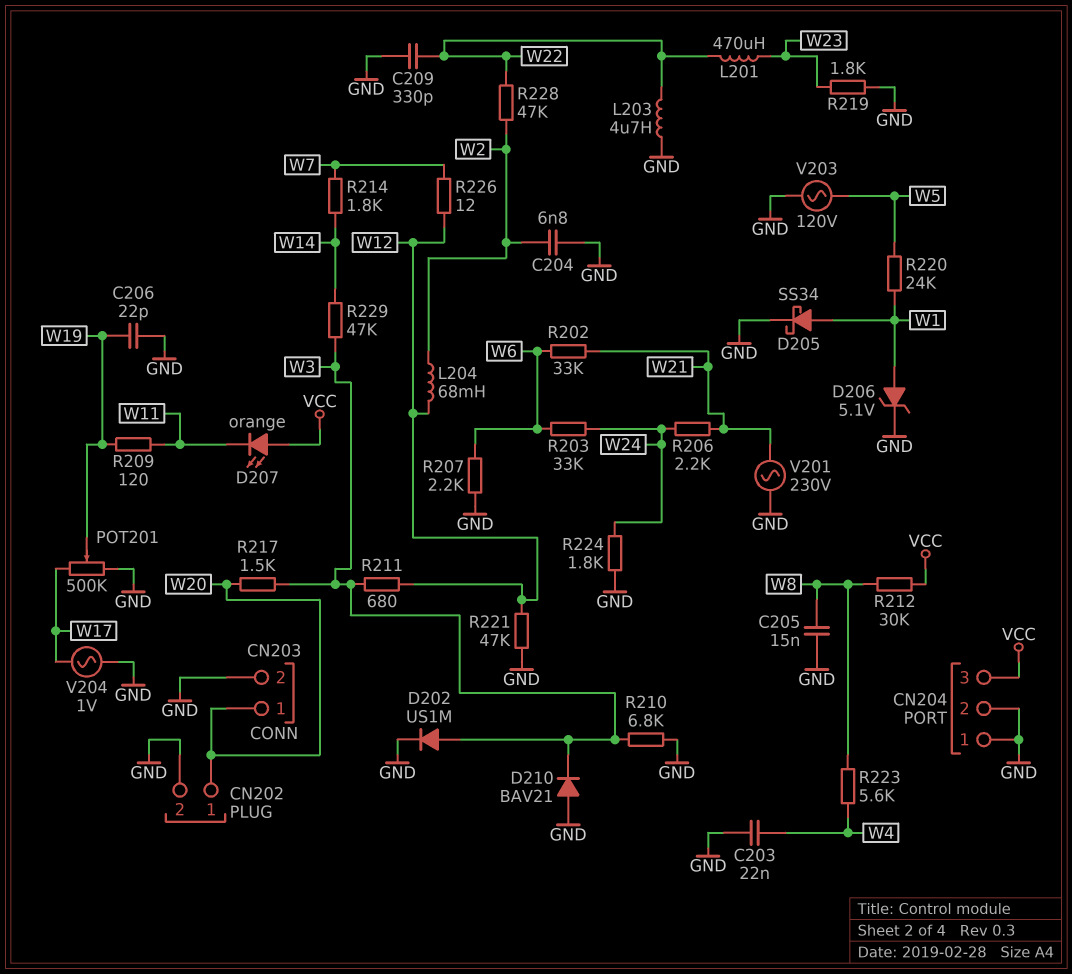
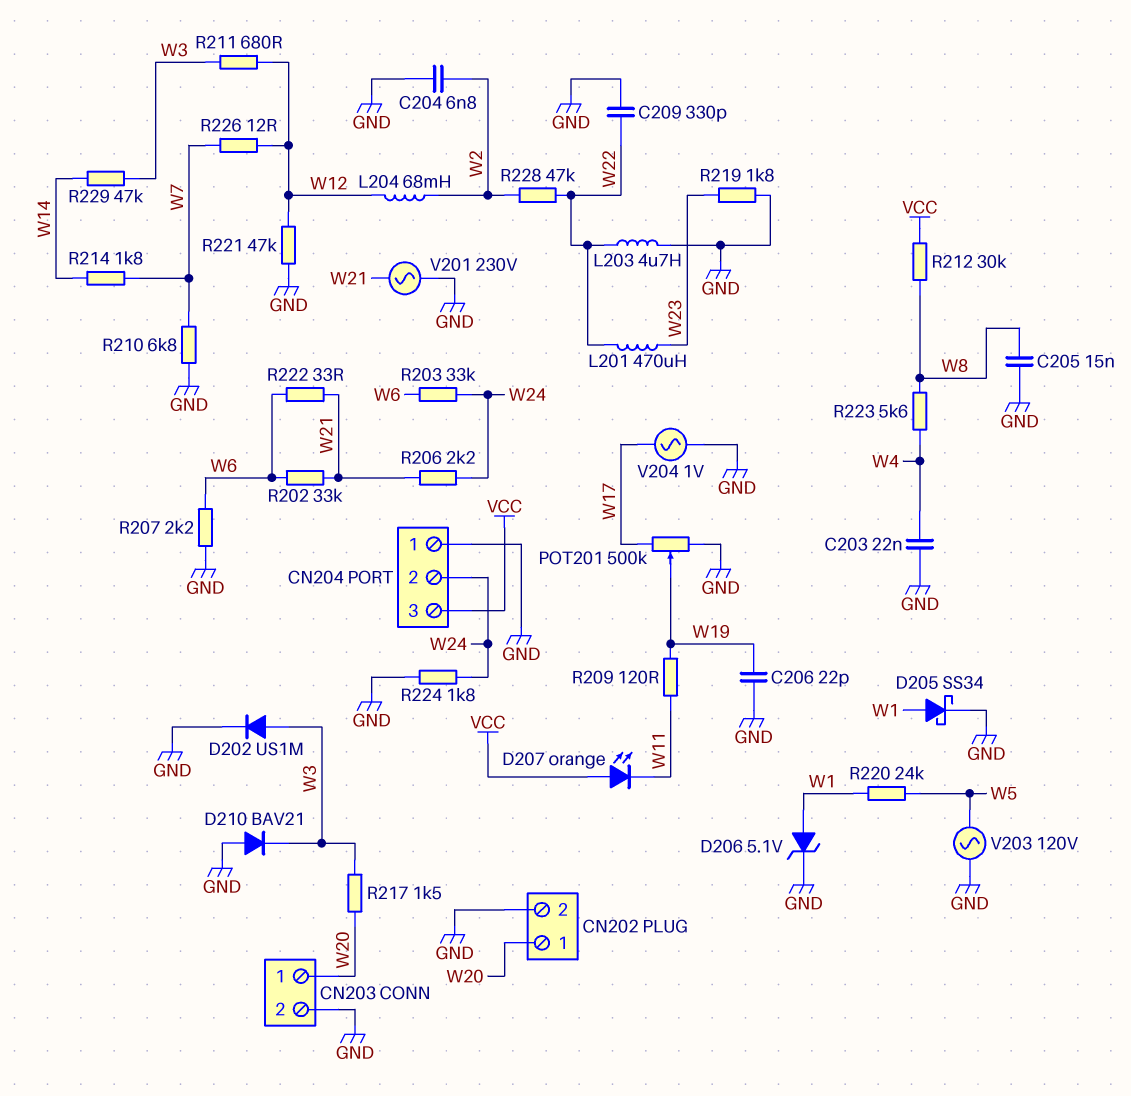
CN204 pin 2: GND -> W24
R210: 6.8k (GND, W3) -> 6.8k (GND, W7)
R222: none -> 33 (W6, W21)

